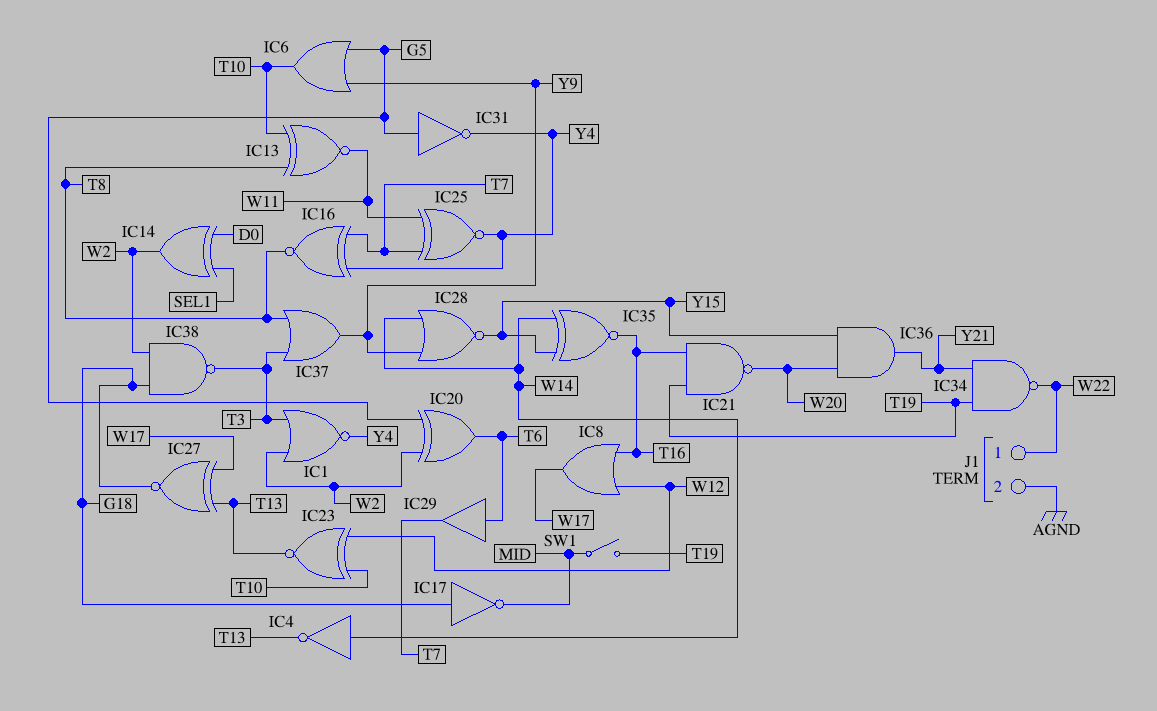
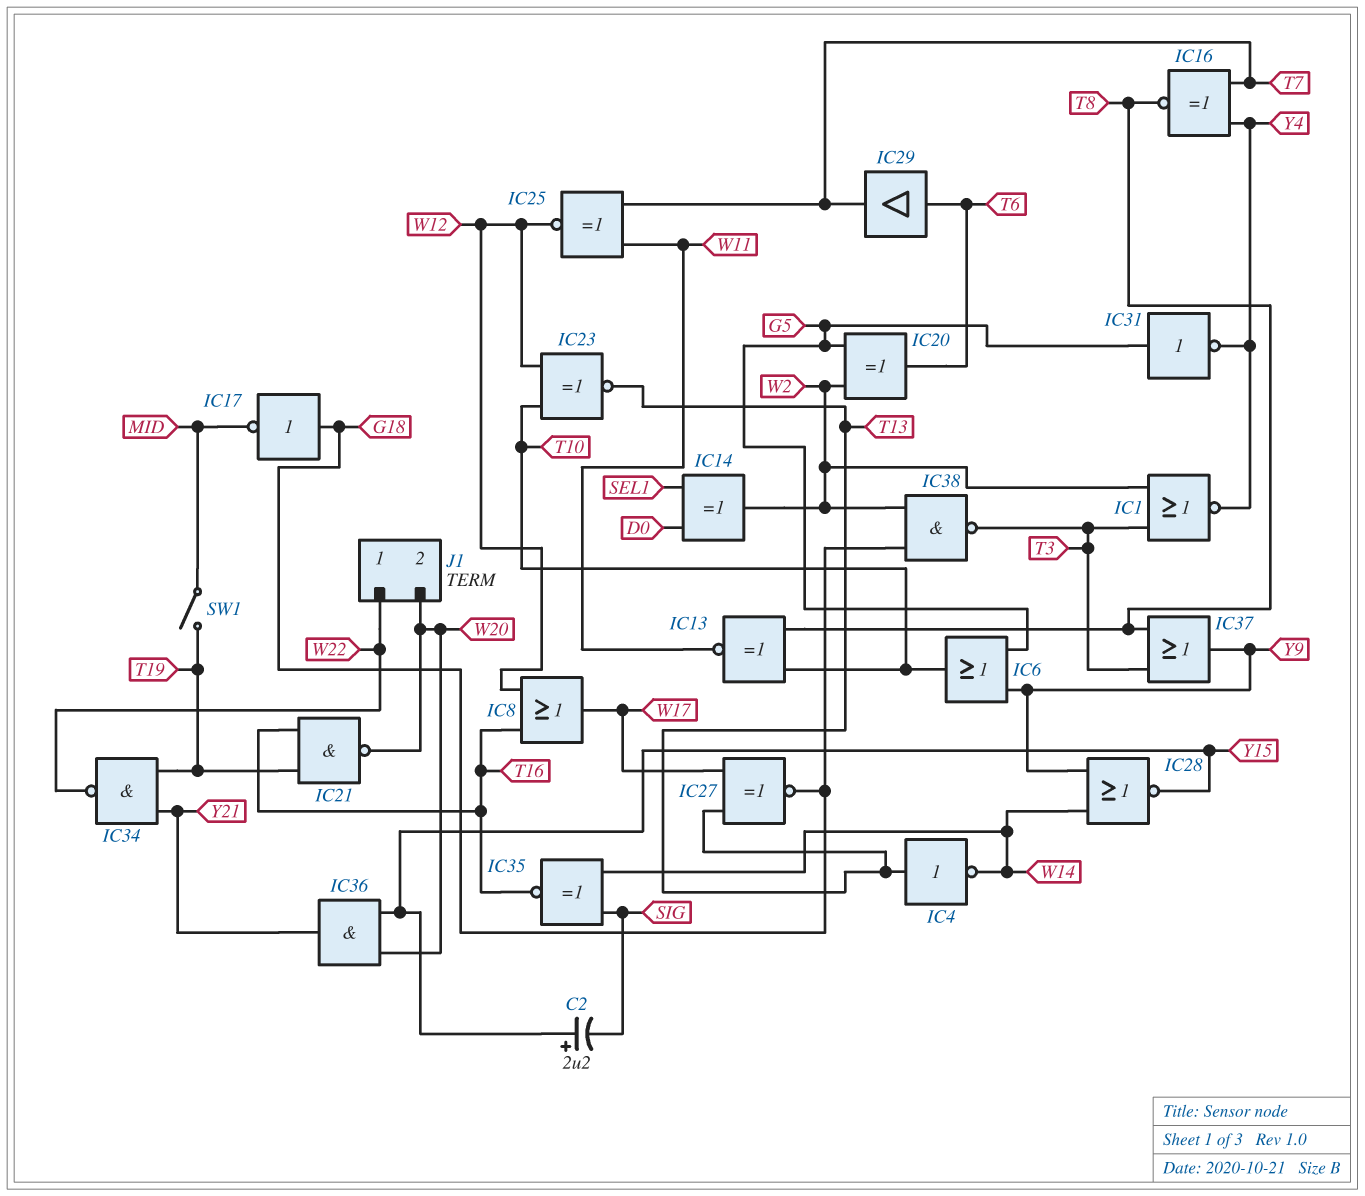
C2: none -> 2.2uF (plus Y15, minus SIG)
IC4: NOT (in W14, out T13) -> NOT (in T13, out W14)
IC25: XNOR (in T7, in W11, out Y4) -> XNOR (in T7, in W11, out W12)
IC35: XNOR (in W14, in Y15, out T16) -> XNOR (in SIG, in W14, out T16)
J1 pin 2: AGND -> W20

